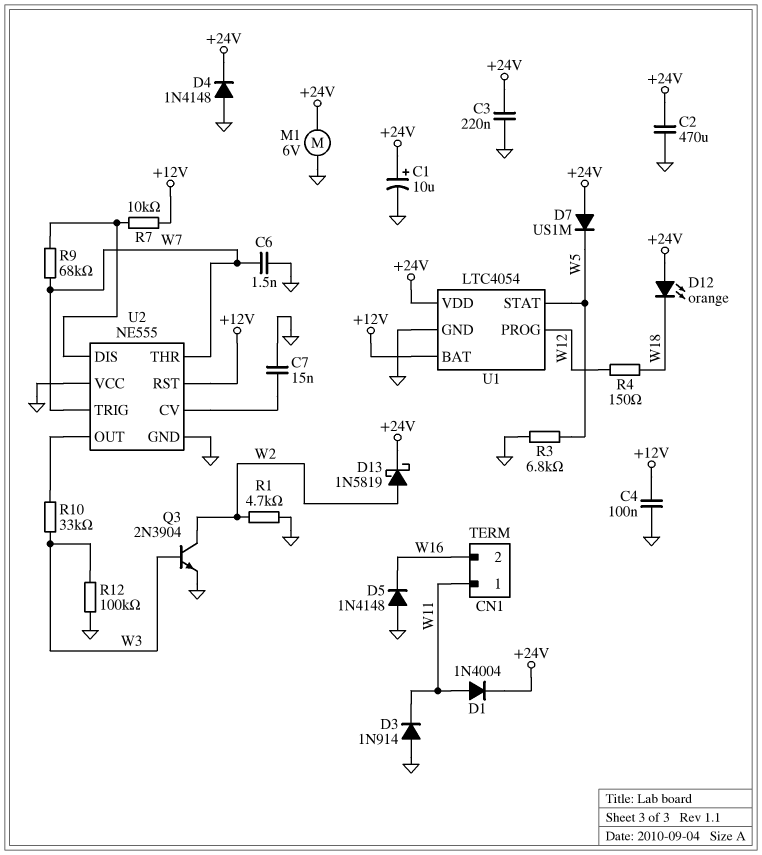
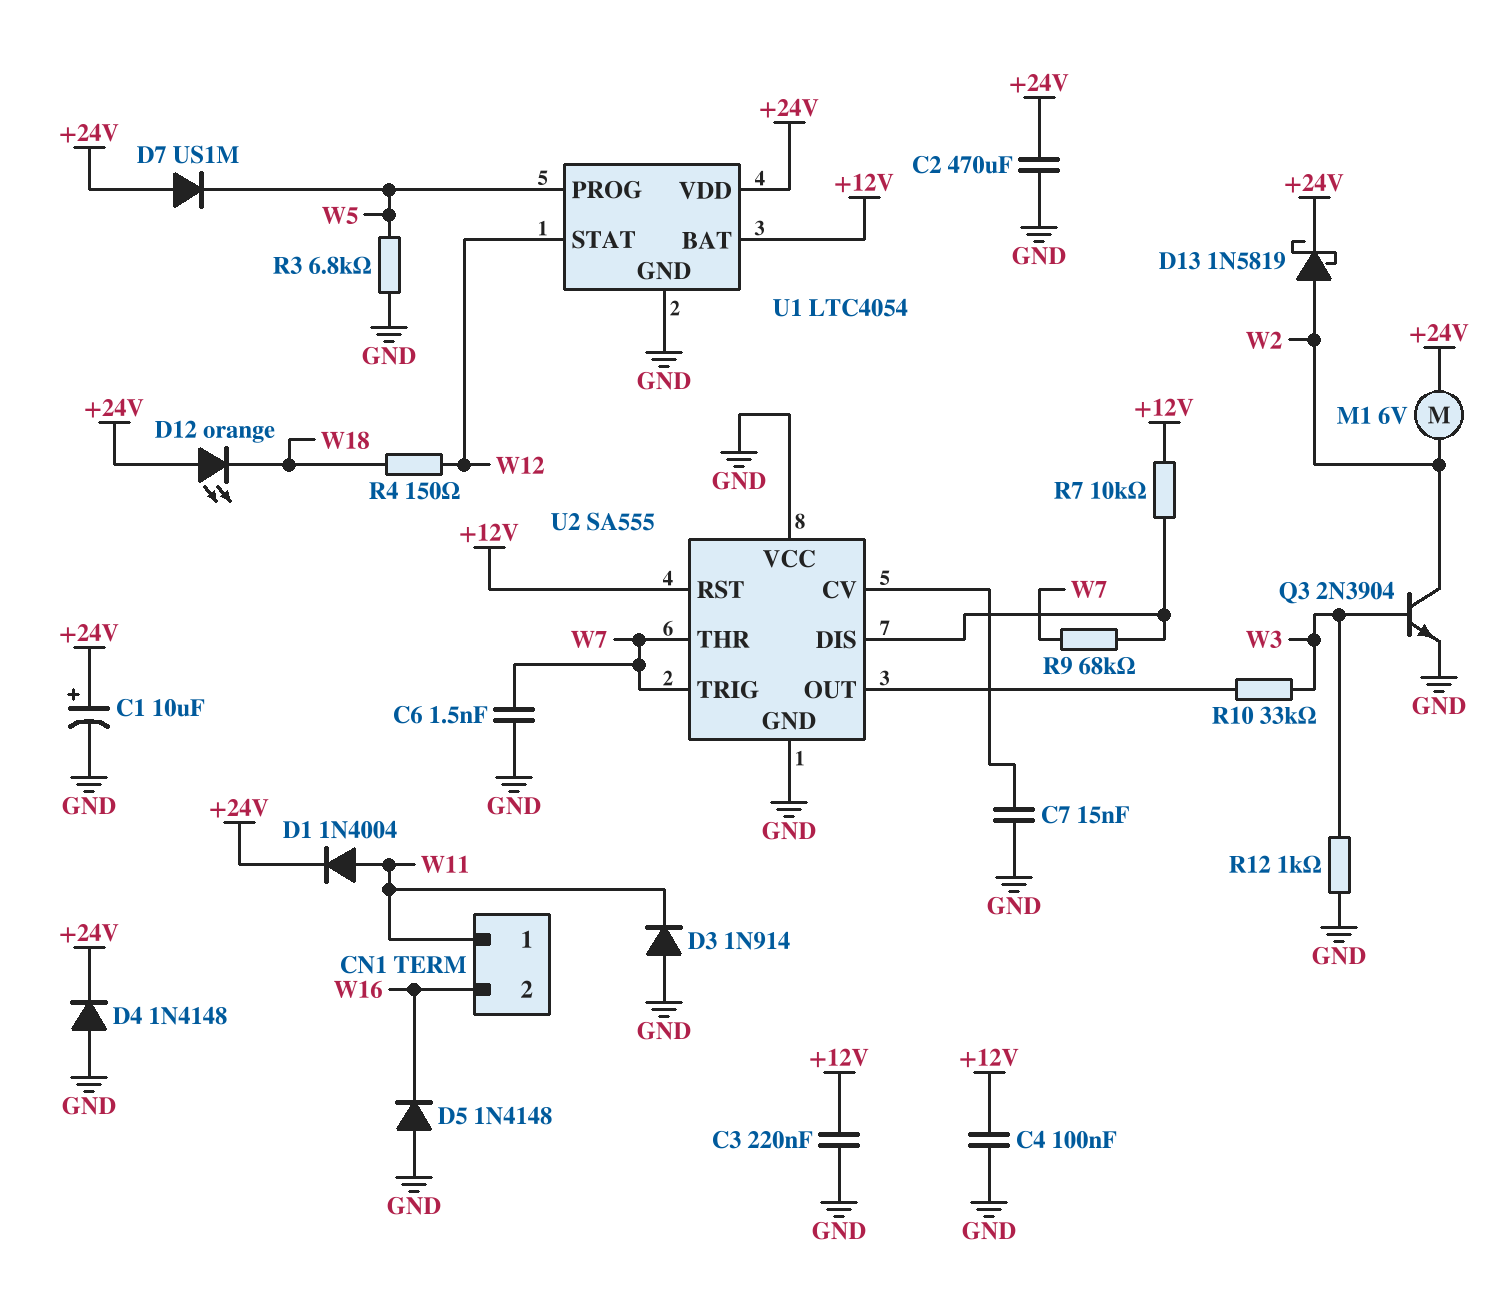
C3: 220nF (+24V, GND) -> 220nF (+12V, GND)
M1: motor 6V (+24V, GND) -> motor 6V (+24V, W2)
R1: 4.7k (GND, W2) -> none
R12: 100k (GND, W3) -> 1k (GND, W3)
U1 pin PROG: W12 -> W5
U1 pin STAT: W5 -> W12
U2: NE555 -> SA555

